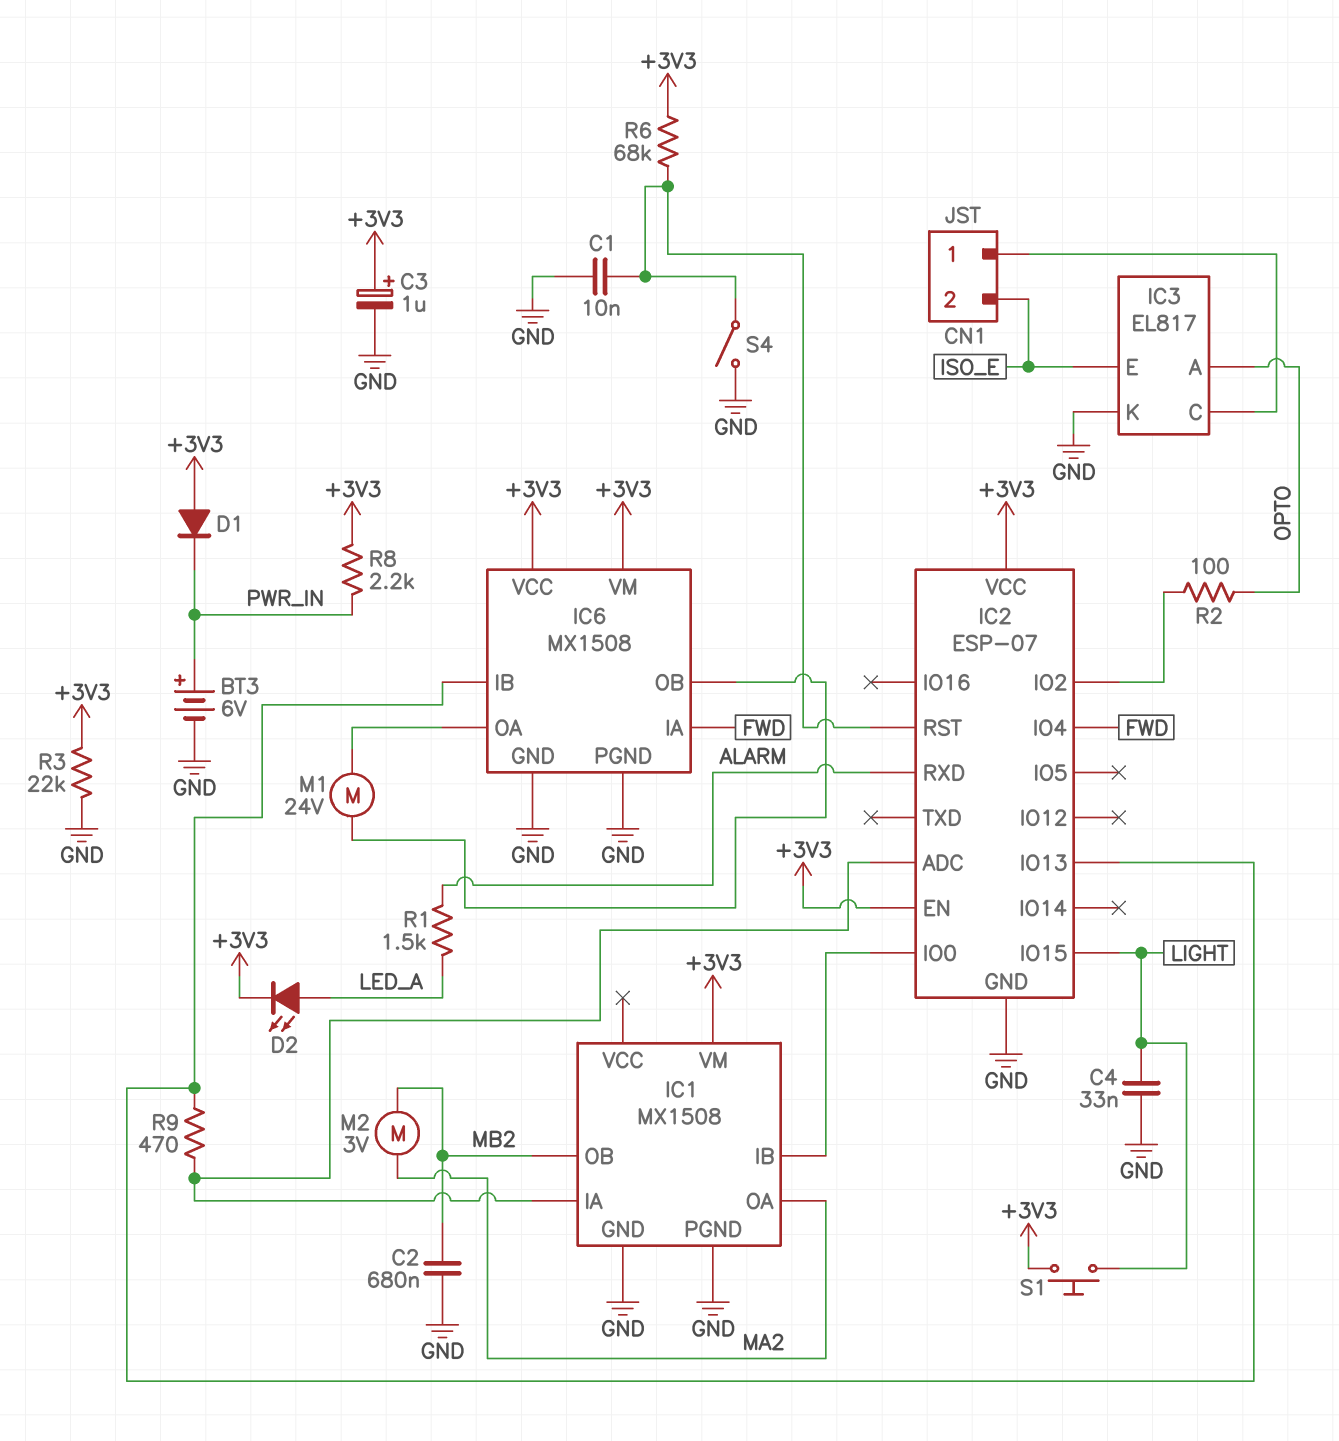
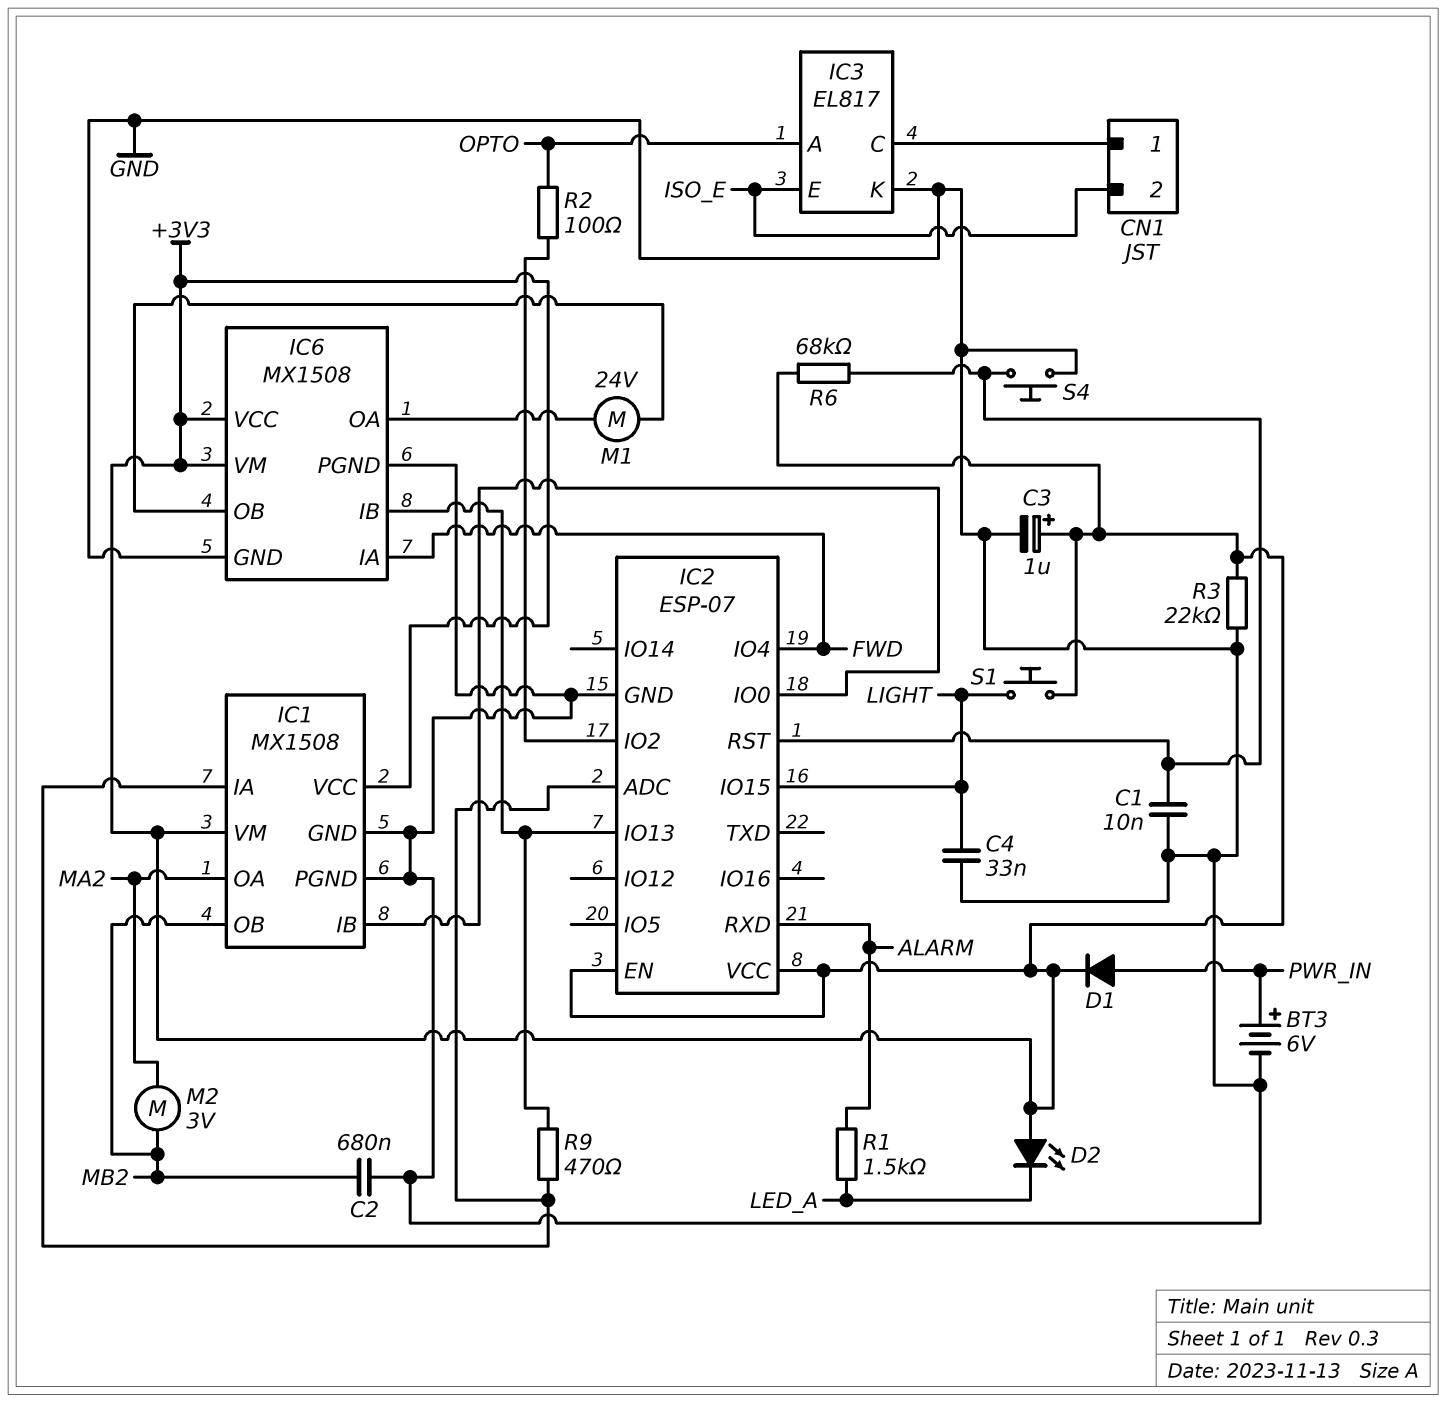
D1: diode (A +3V3, K PWR_IN) -> diode (A PWR_IN, K +3V3)
D2: LED (A LED_A, K +3V3) -> LED (A +3V3, K LED_A)
IC1 pin VCC: none -> +3V3
R8: 2.2k (+3V3, PWR_IN) -> none
S4: switch (GND, IC2/RST) -> button (GND, IC2/RST)

